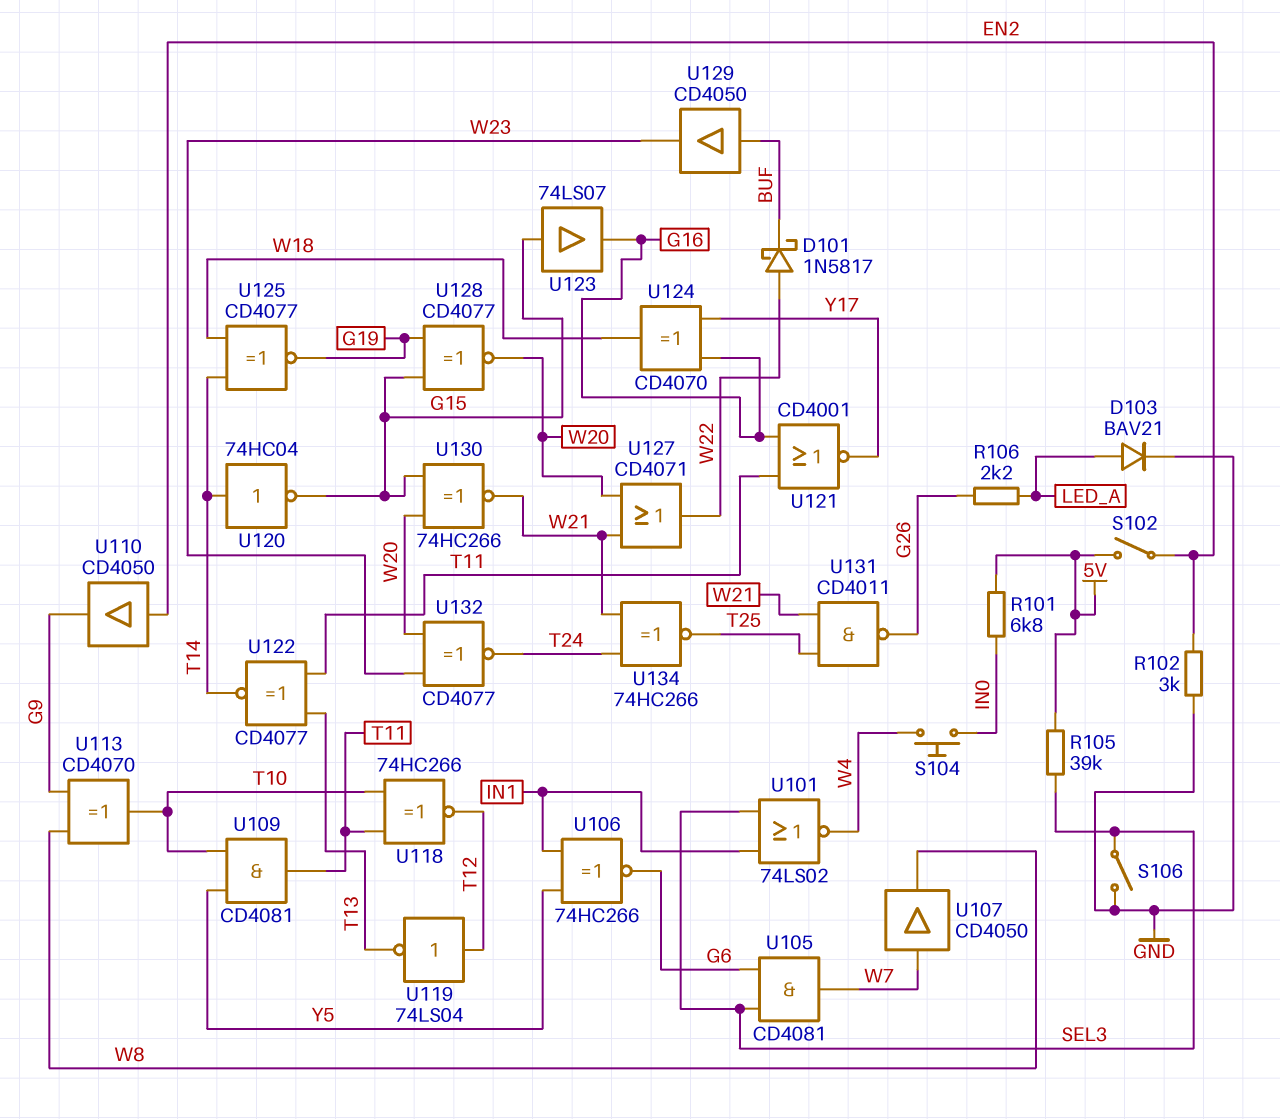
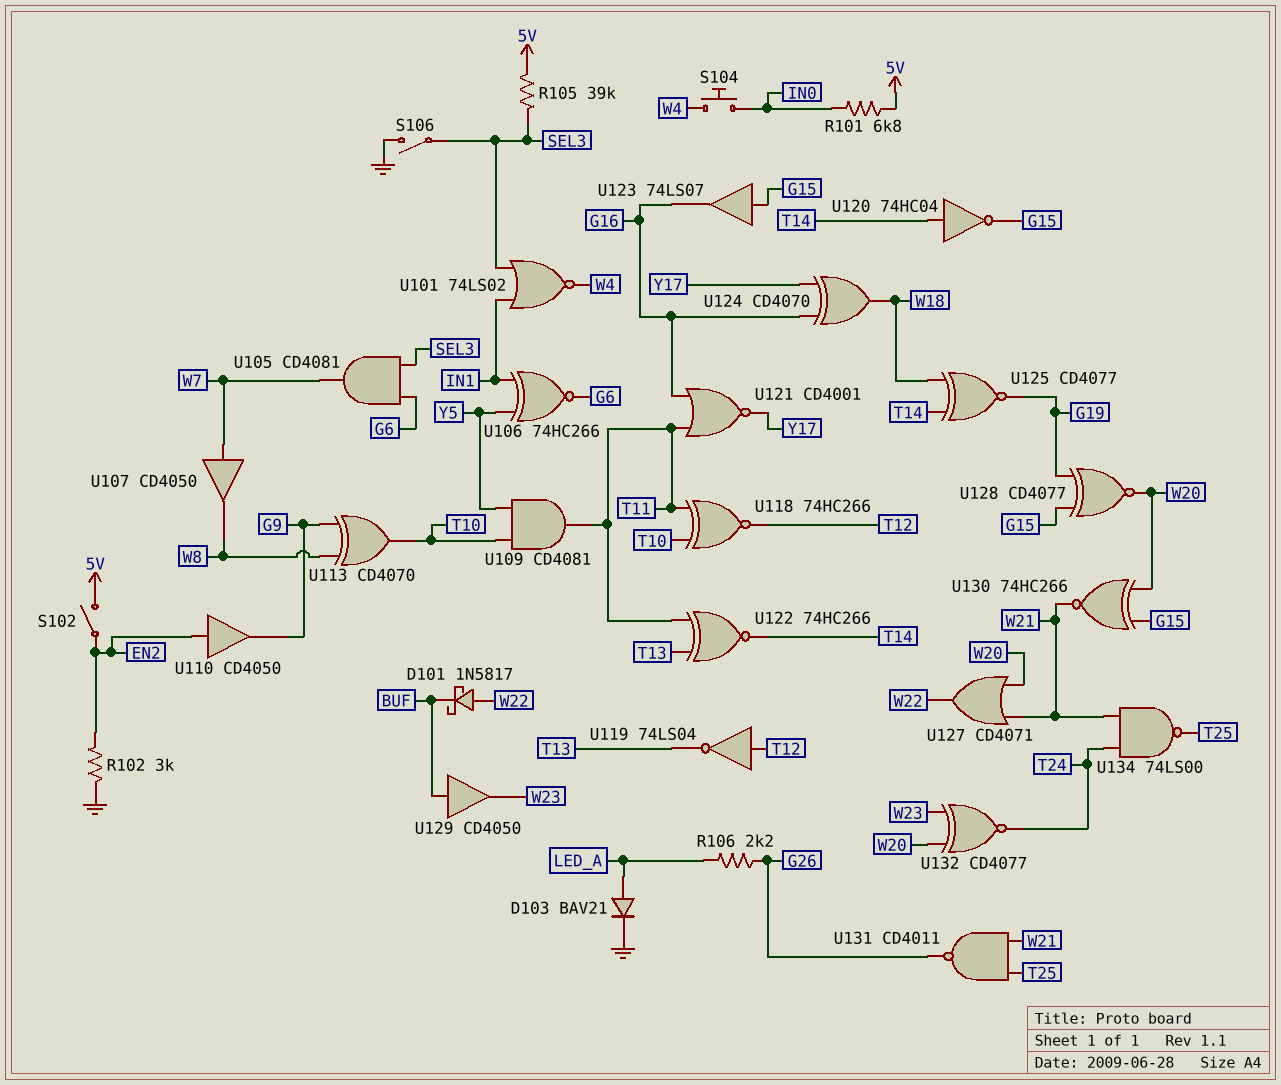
U122: XNOR CD4077 (in T11, in T13, out T14) -> XNOR 74HC266 (in T11, in T13, out T14)
U134: XNOR 74HC266 (in T24, in W21, out T25) -> NAND 74LS00 (in T24, in W21, out T25)

